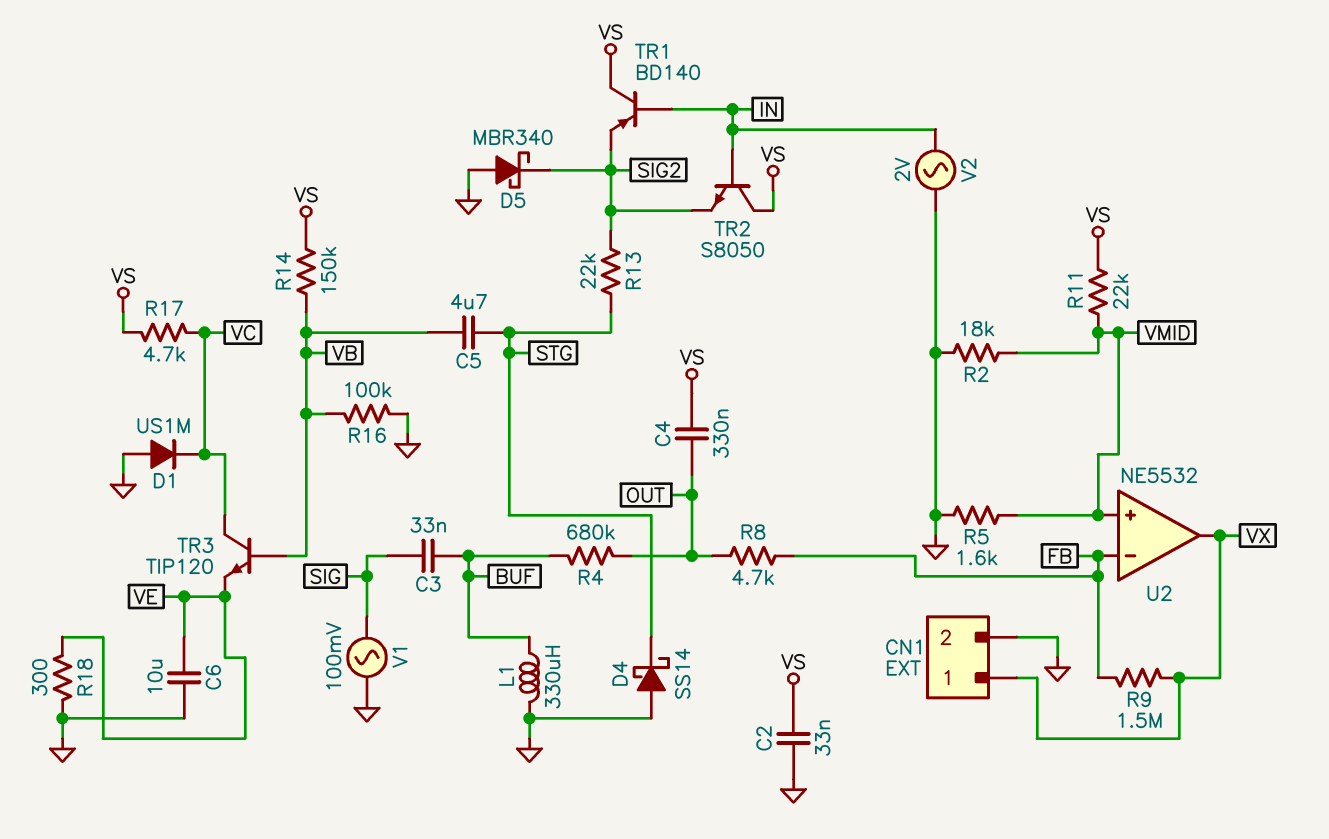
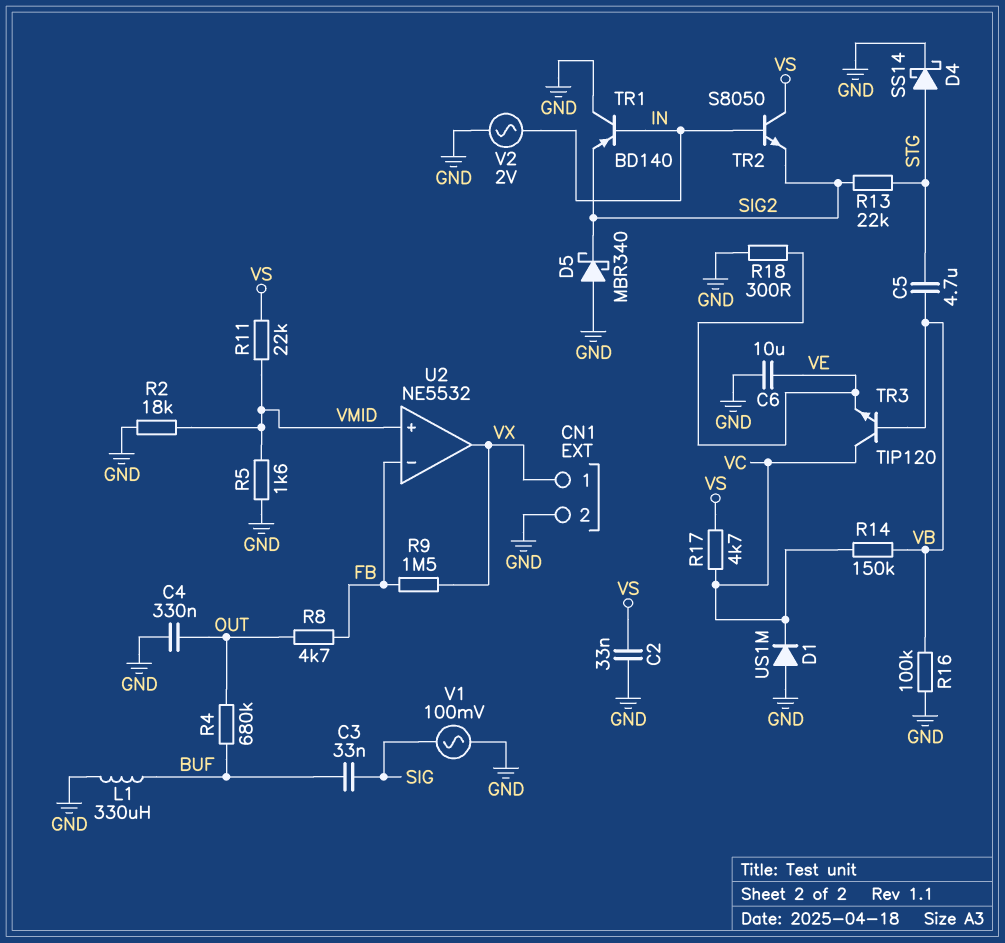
C4: 330nF (OUT, VS) -> 330nF (GND, OUT)
D4: schottky SS14 (A GND, K STG) -> schottky SS14 (A STG, K GND)
R14: 150k (VB, VS) -> 150k (VB, VC)
TR1: PNP BD140 (B IN, C VS, E SIG2) -> PNP BD140 (B IN, C GND, E SIG2)

